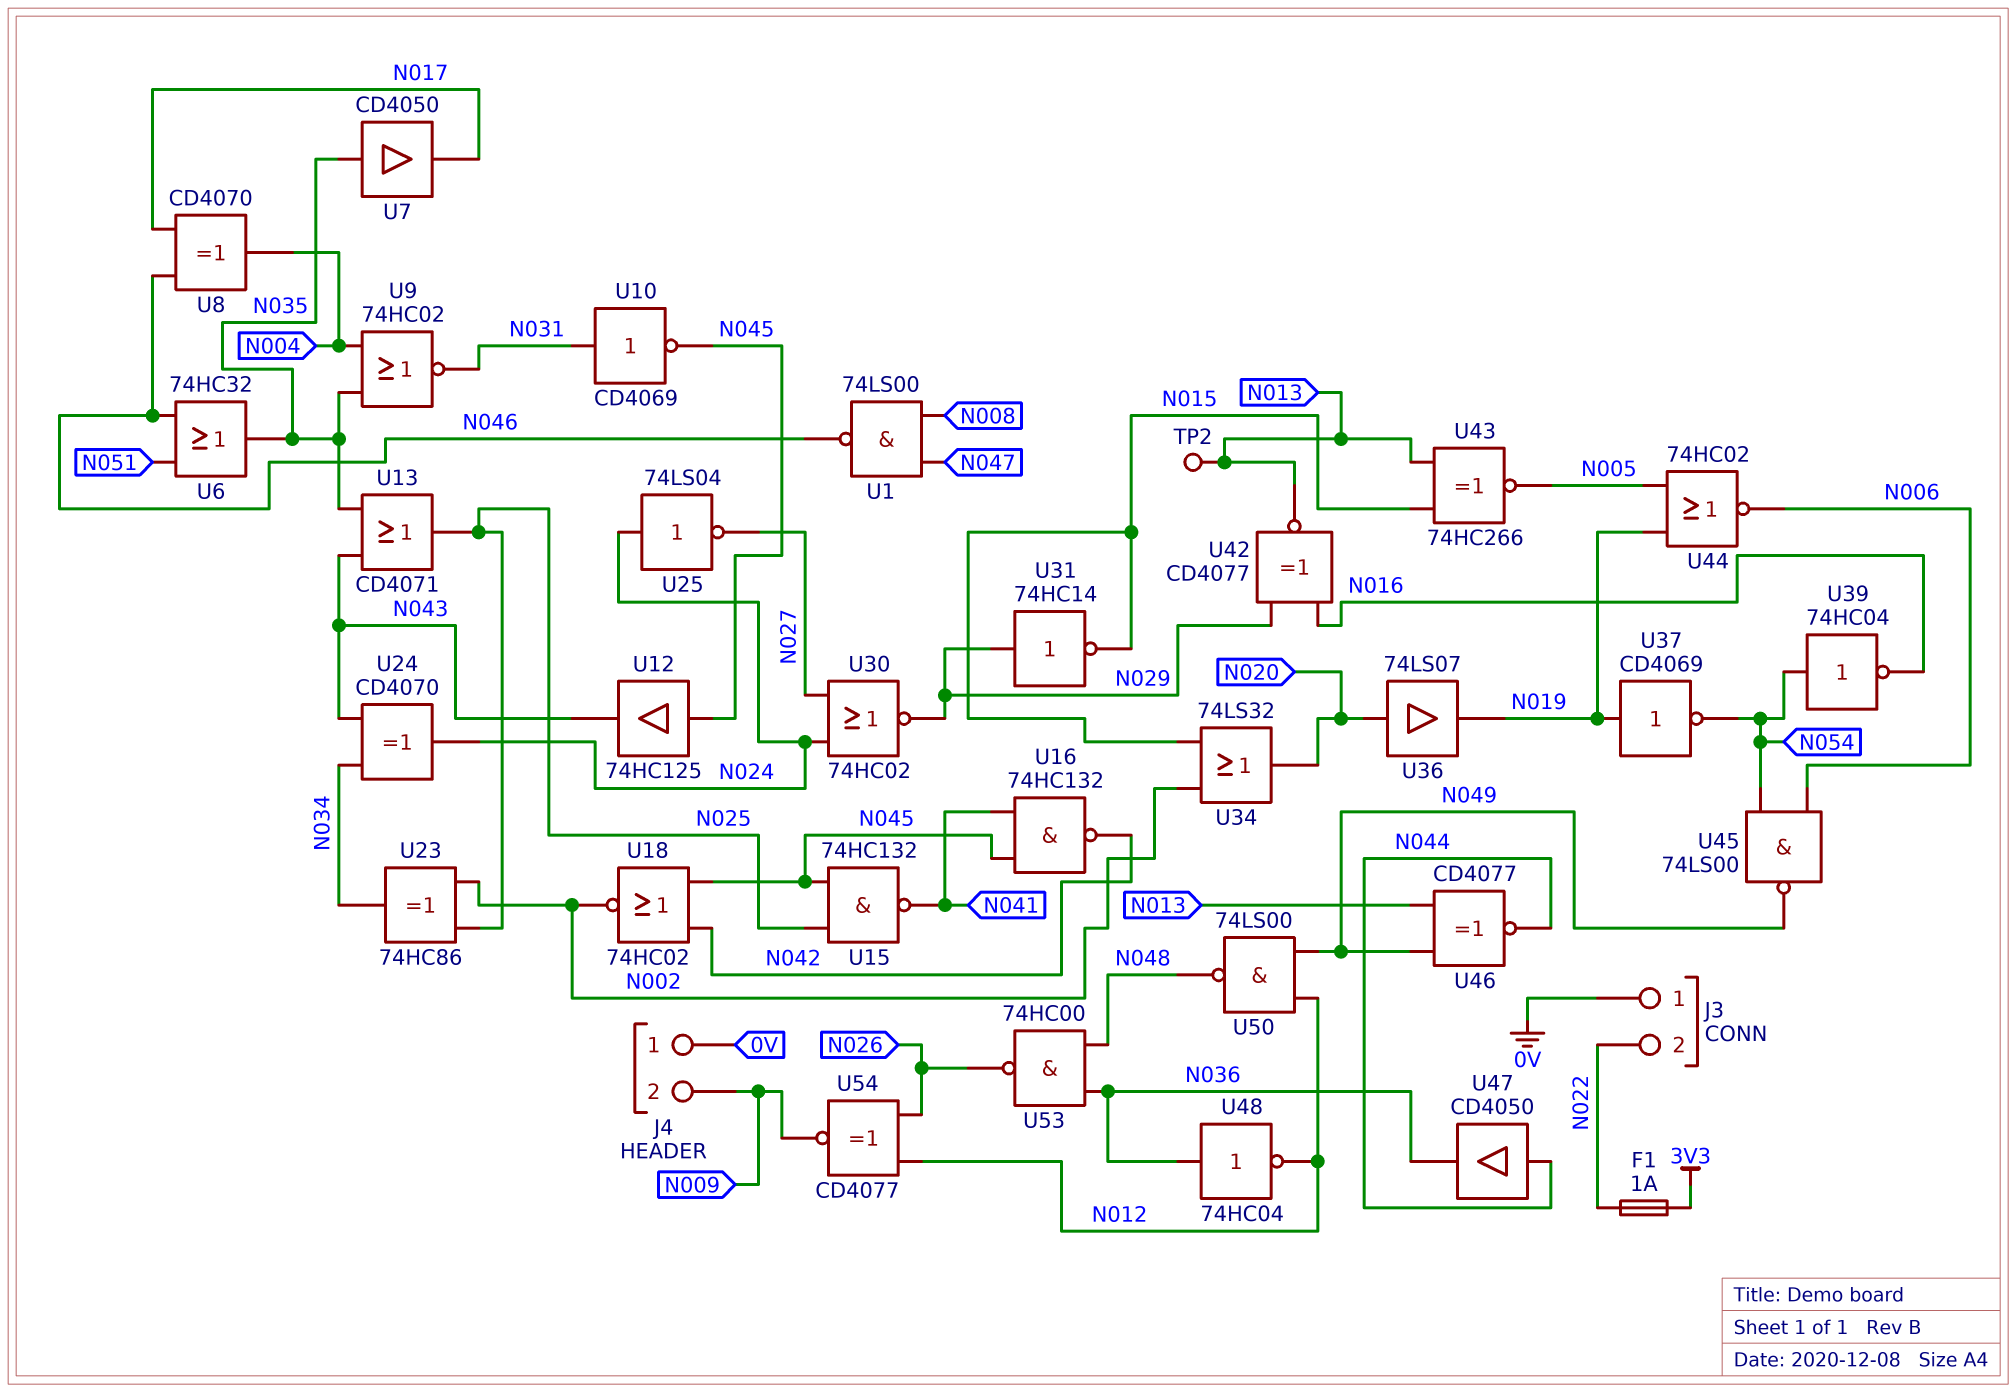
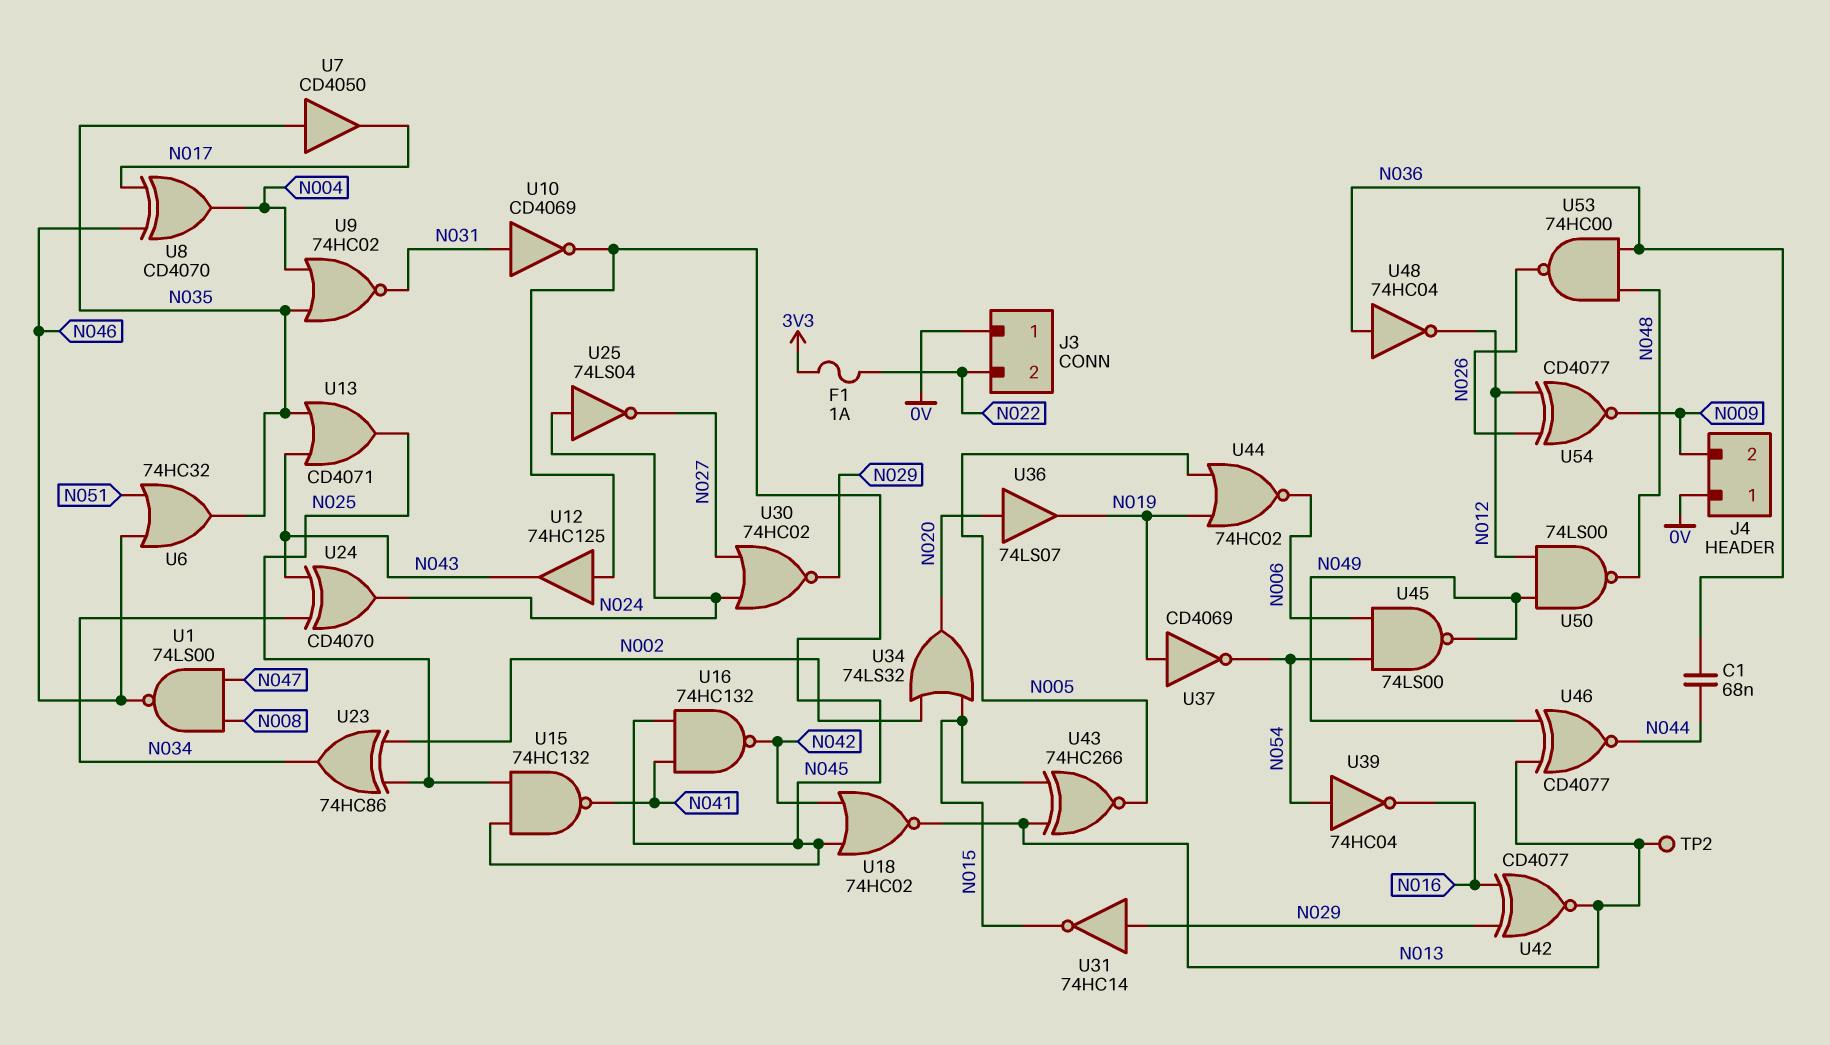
C1: none -> 68nF (N036, N044)
U18: NOR 74HC02 (in N042, in N045, out N002) -> NOR 74HC02 (in N042, in N045, out N013)
U47: buffer CD4050 (in N044, out N036) -> none

